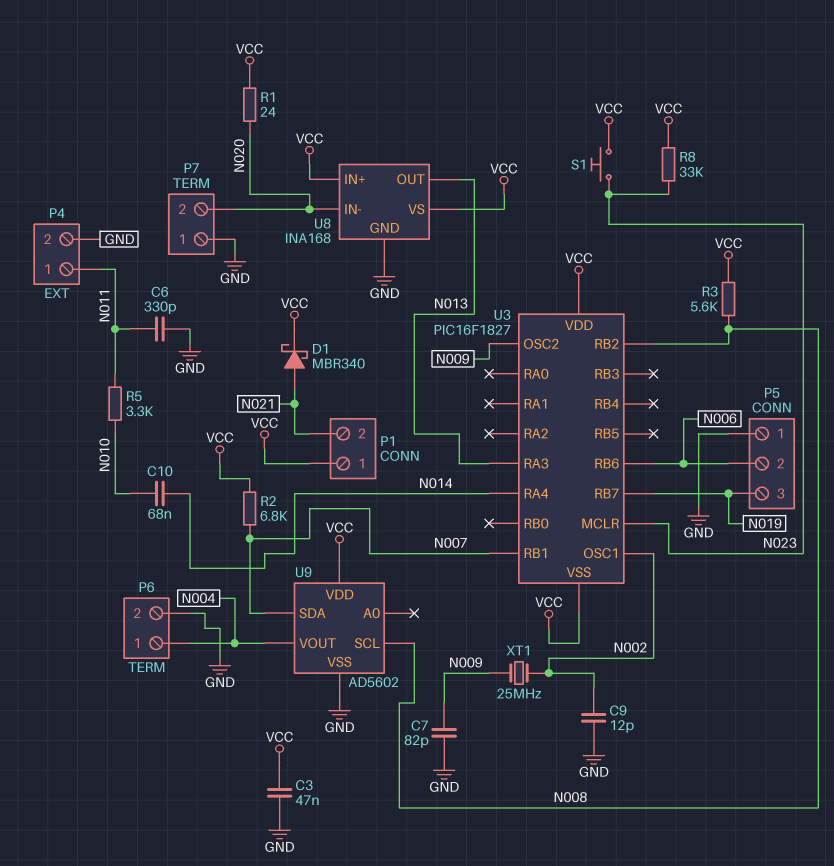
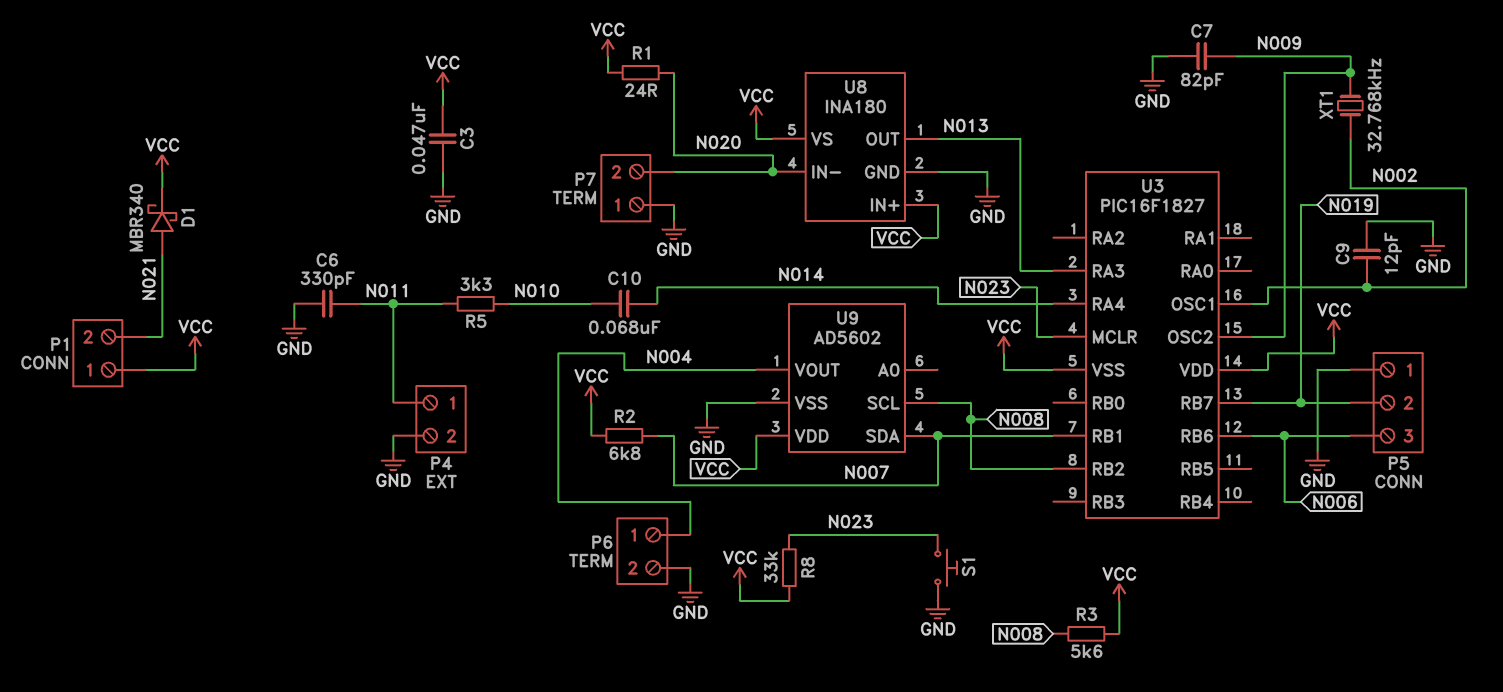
P5 pin 2: N006 -> N019
P5 pin 3: N019 -> N006
S1: button (N023, VCC) -> button (GND, N023)
U8: INA168 -> INA180
XT1: 25MHz (N002, N009) -> 32.768kHz (N002, N009)

